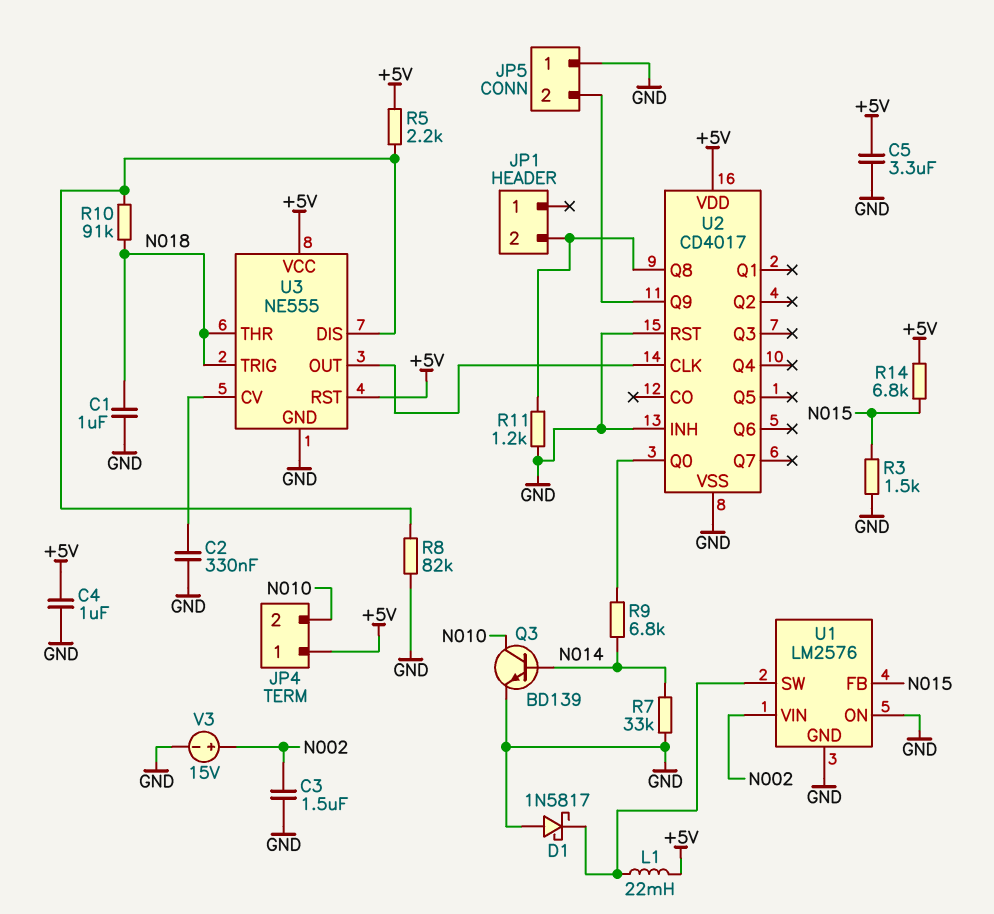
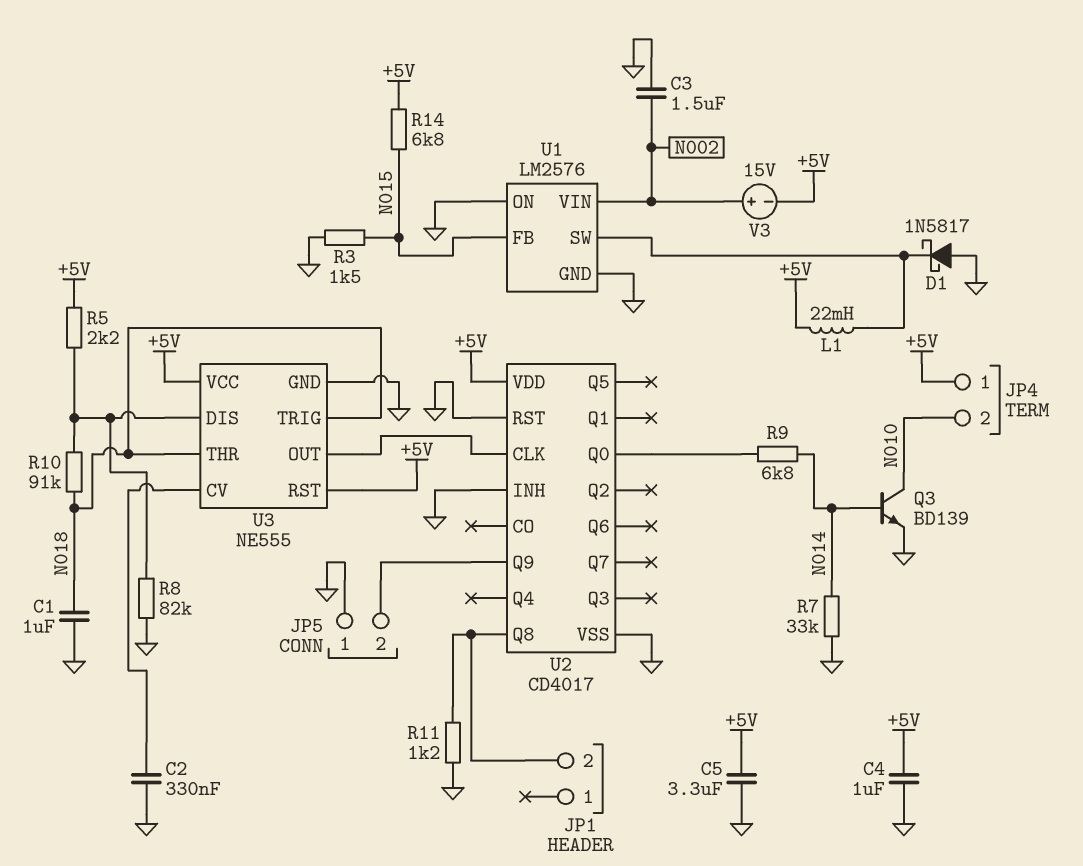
V3: 15V (plus N002, minus GND) -> 15V (plus N002, minus +5V)

